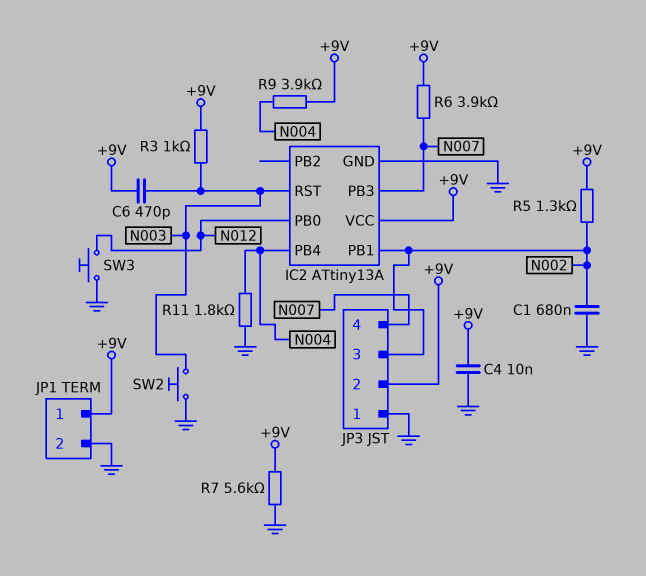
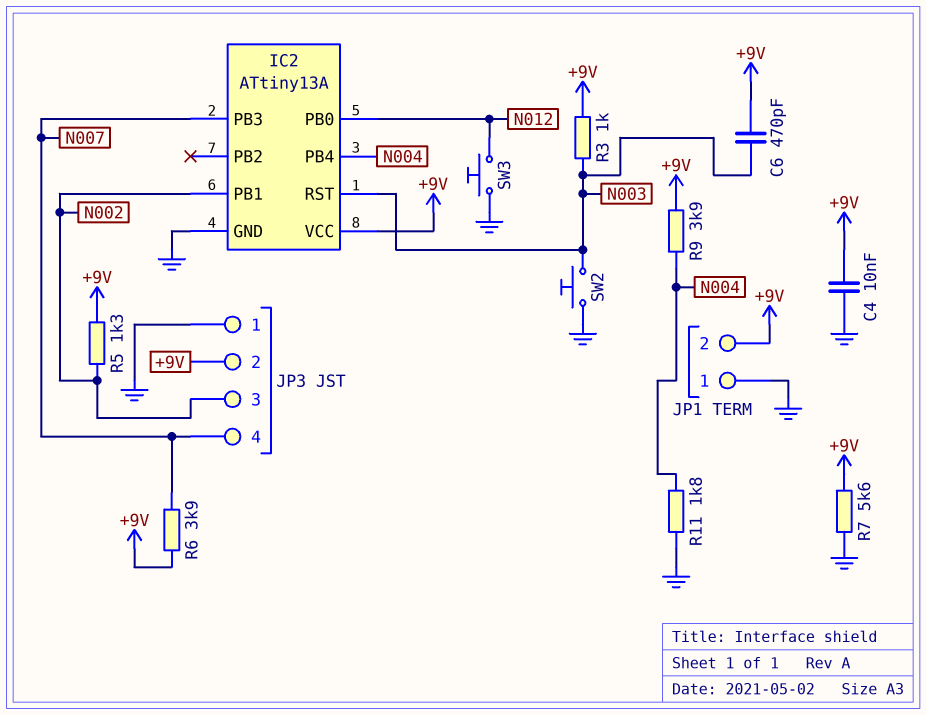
C1: 680nF (GND, N002) -> none
JP1 pin 1: +9V -> GND
JP1 pin 2: GND -> +9V

